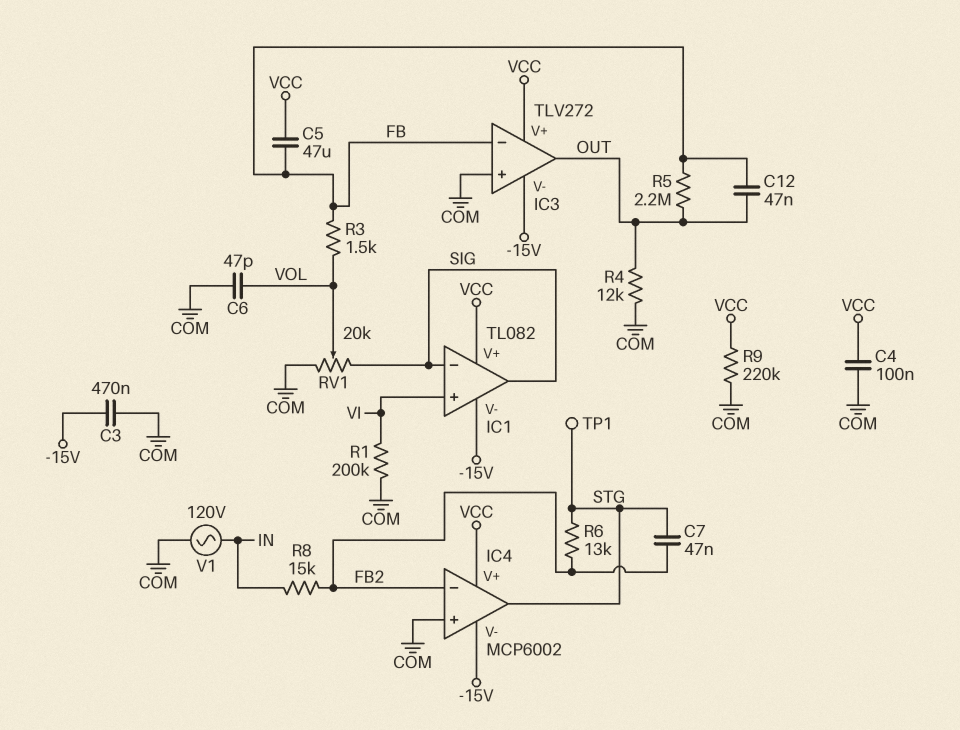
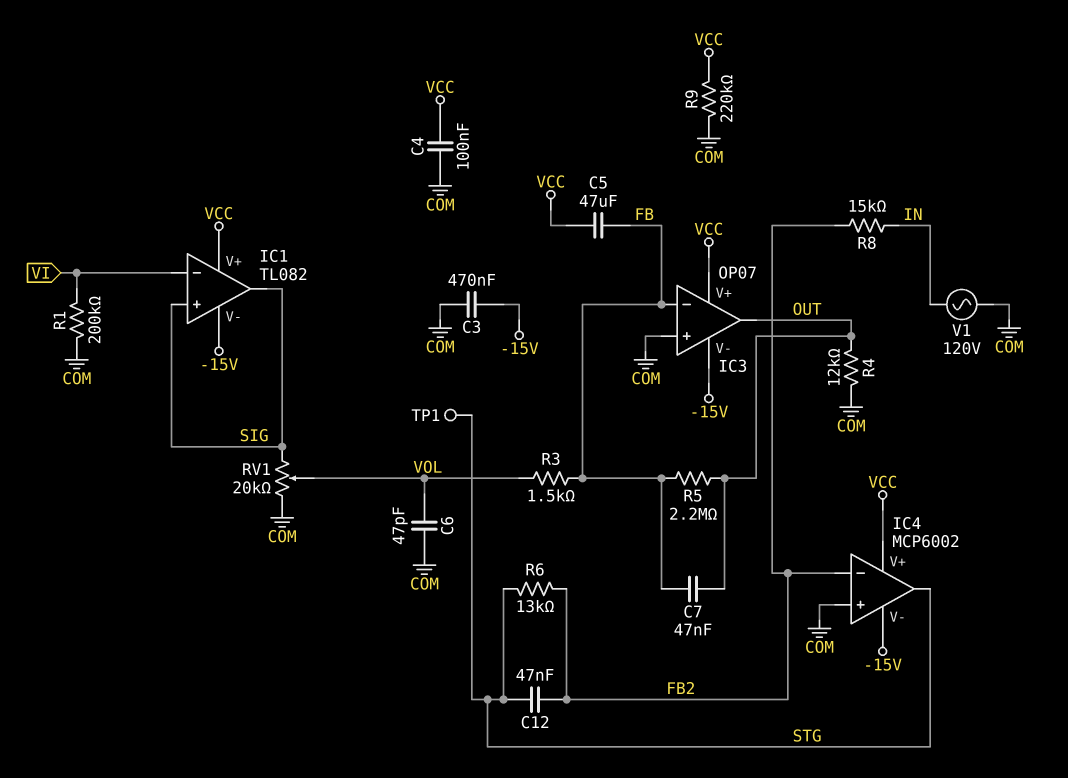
C7: 47nF (FB2, STG) -> 47nF (FB, OUT)
C12: 47nF (FB, OUT) -> 47nF (FB2, STG)
IC1 pin in+: VI -> SIG
IC1 pin in-: SIG -> VI
IC3: TLV272 -> OP07

